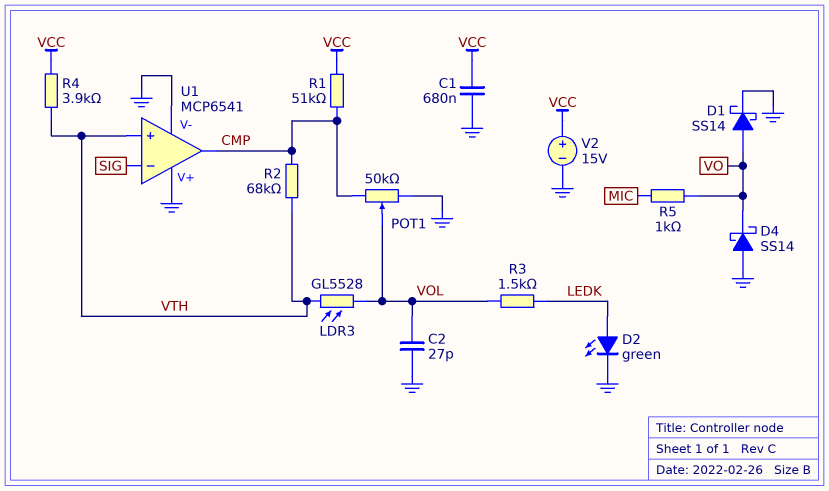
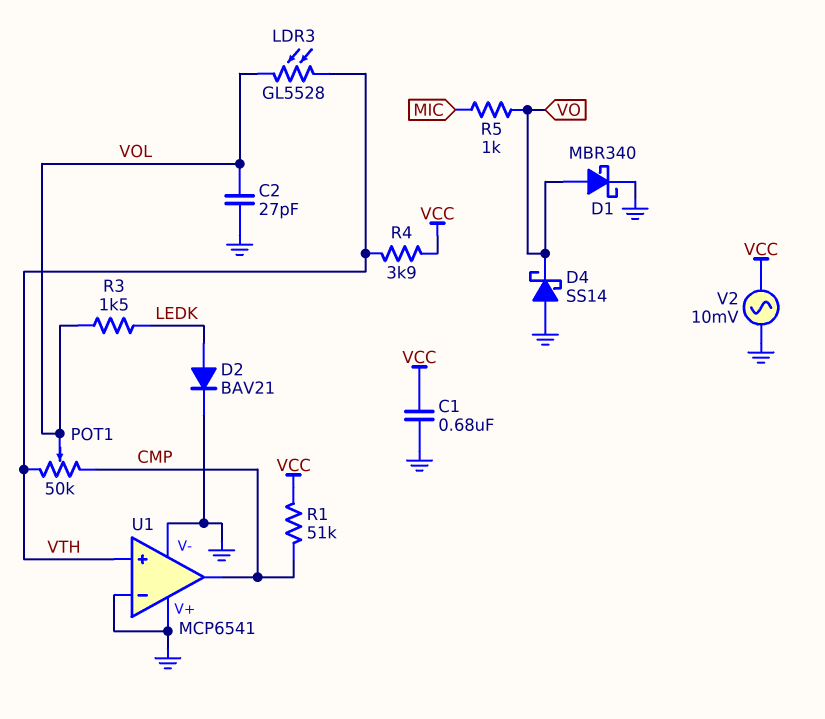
D1: schottky SS14 (A VO, K GND) -> schottky MBR340 (A VO, K GND)
D2: LED green (A LEDK, K GND) -> diode BAV21 (A LEDK, K GND)
POT1: 50k (CMP, GND, wiper VOL) -> 50k (CMP, VTH, wiper VOL)
R2: 68k (CMP, VTH) -> none
U1 pin in-: SIG -> GND
V2: 15V (plus VCC, minus GND) -> AC 10mV (GND, VCC)

